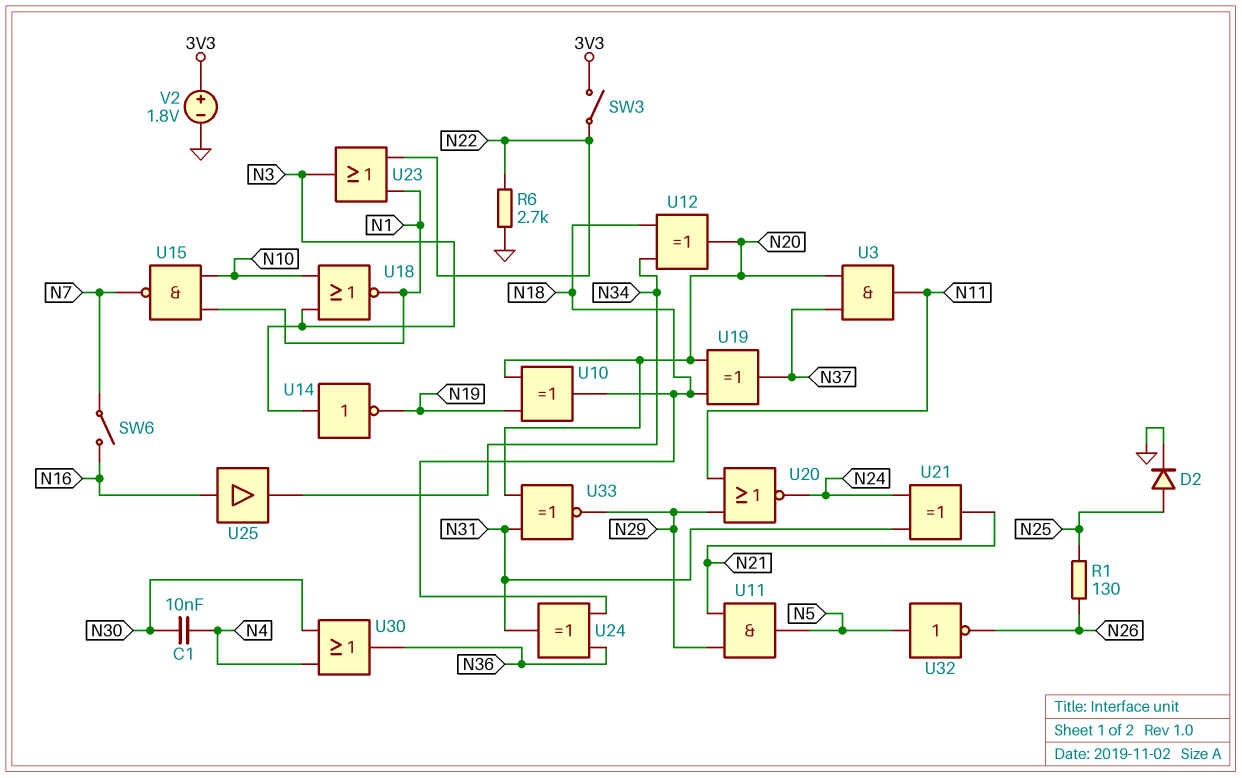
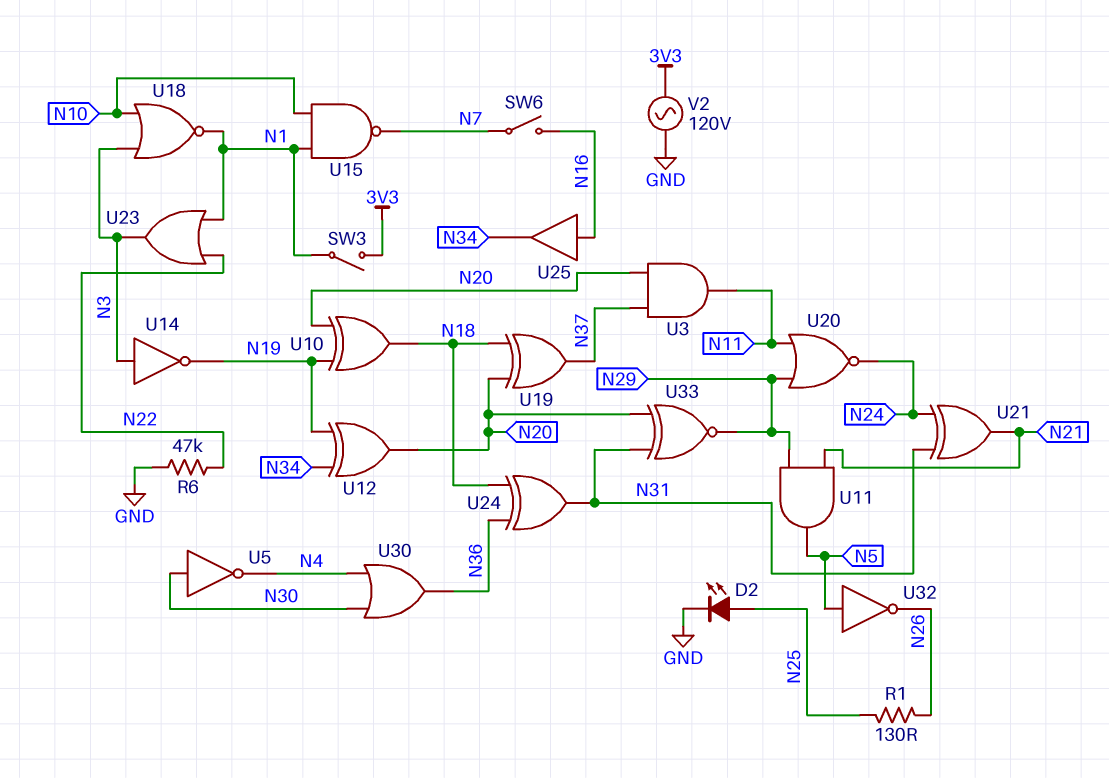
C1: 10nF (N4, N30) -> none
D2: diode (A N25, K GND) -> LED (A N25, K GND)
R6: 2.7k (GND, N22) -> 47k (GND, N22)
SW3: switch (3V3, N22) -> switch (3V3, N1)
U5: none -> NOT (in N30, out N4)
U12: XOR (in N18, in N34, out N20) -> XOR (in N19, in N34, out N20)
V2: 1.8V (plus 3V3, minus GND) -> AC 120V (3V3, GND)

